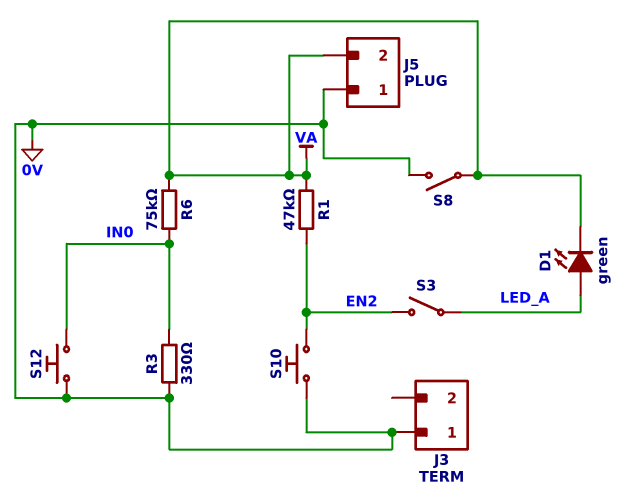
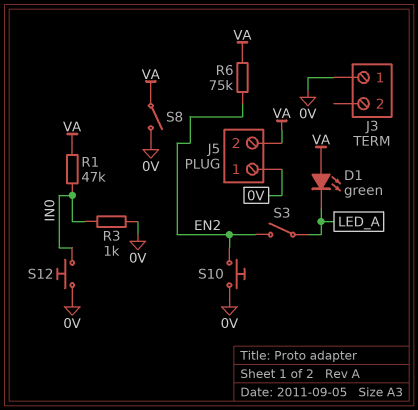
D1: LED green (A LED_A, K VA) -> LED green (A VA, K LED_A)
R1: 47k (EN2, VA) -> 47k (IN0, VA)
R3: 330 (0V, IN0) -> 1k (0V, IN0)
R6: 75k (IN0, VA) -> 75k (EN2, VA)

